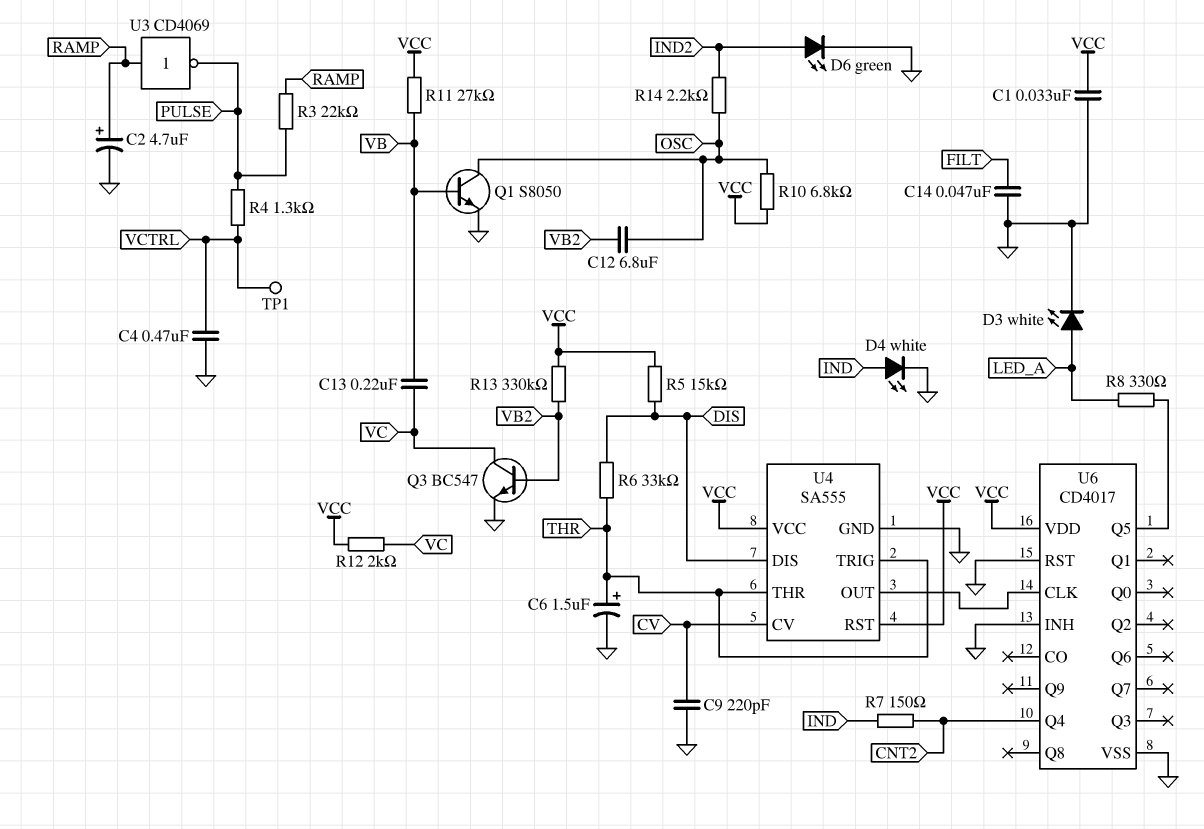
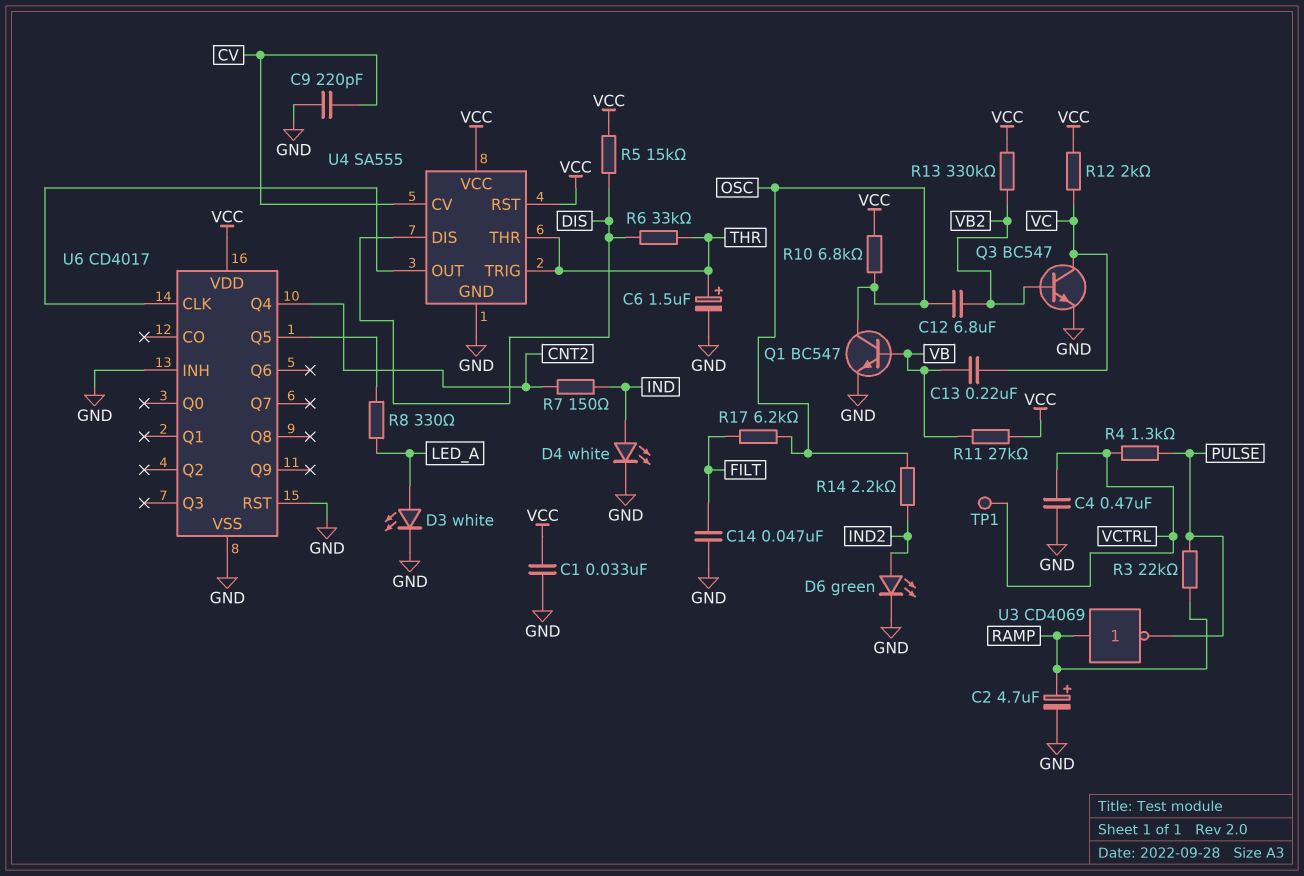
Q1: NPN S8050 (B VB, C OSC, E GND) -> NPN BC547 (B VB, C OSC, E GND)
R17: none -> 6.2k (FILT, OSC)

